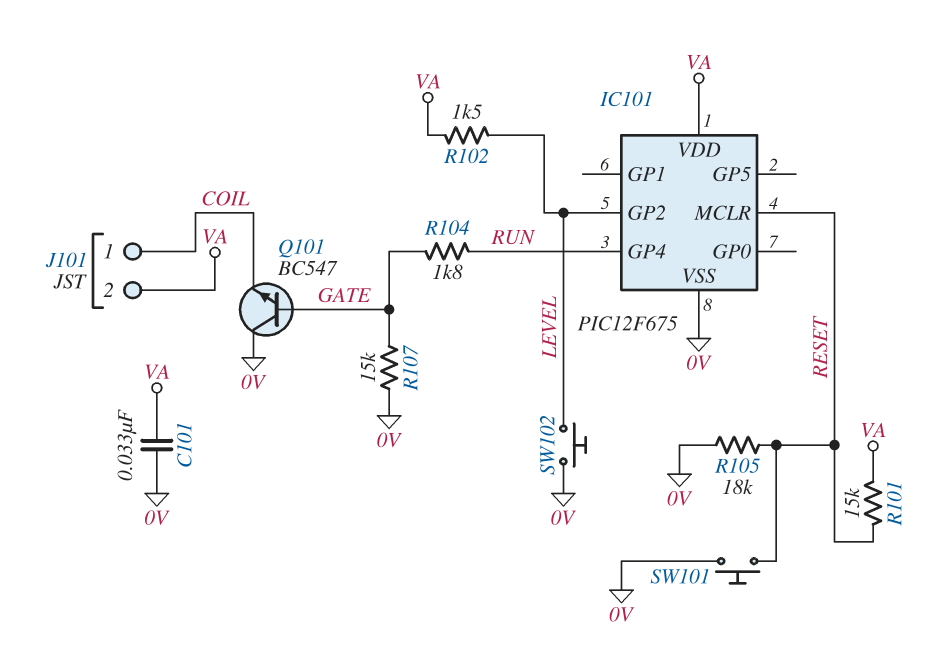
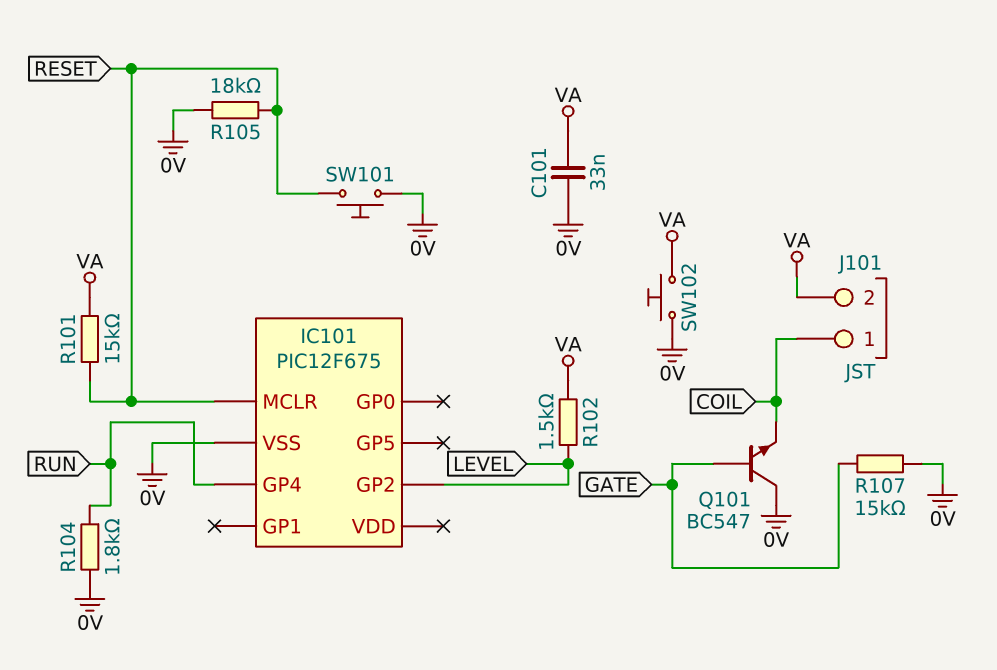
IC101 pin VDD: VA -> none
R104: 1.8k (GATE, RUN) -> 1.8k (0V, RUN)
SW102: button (0V, LEVEL) -> button (0V, VA)

